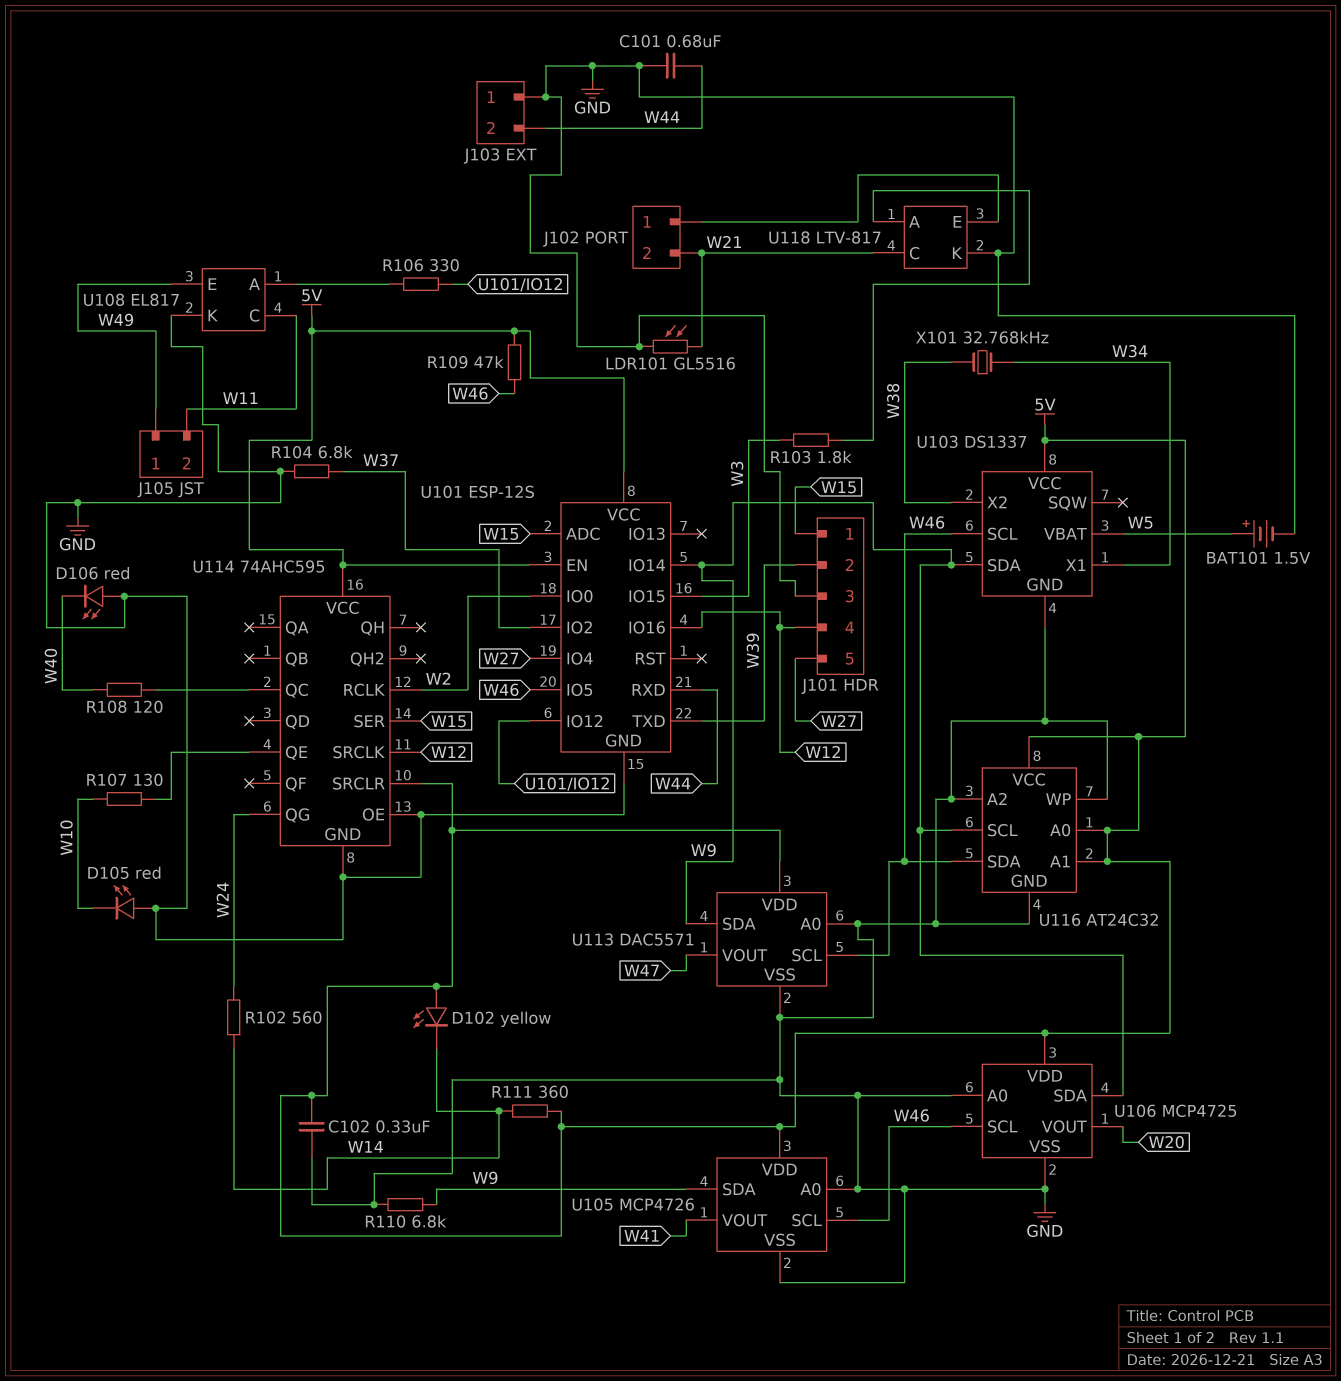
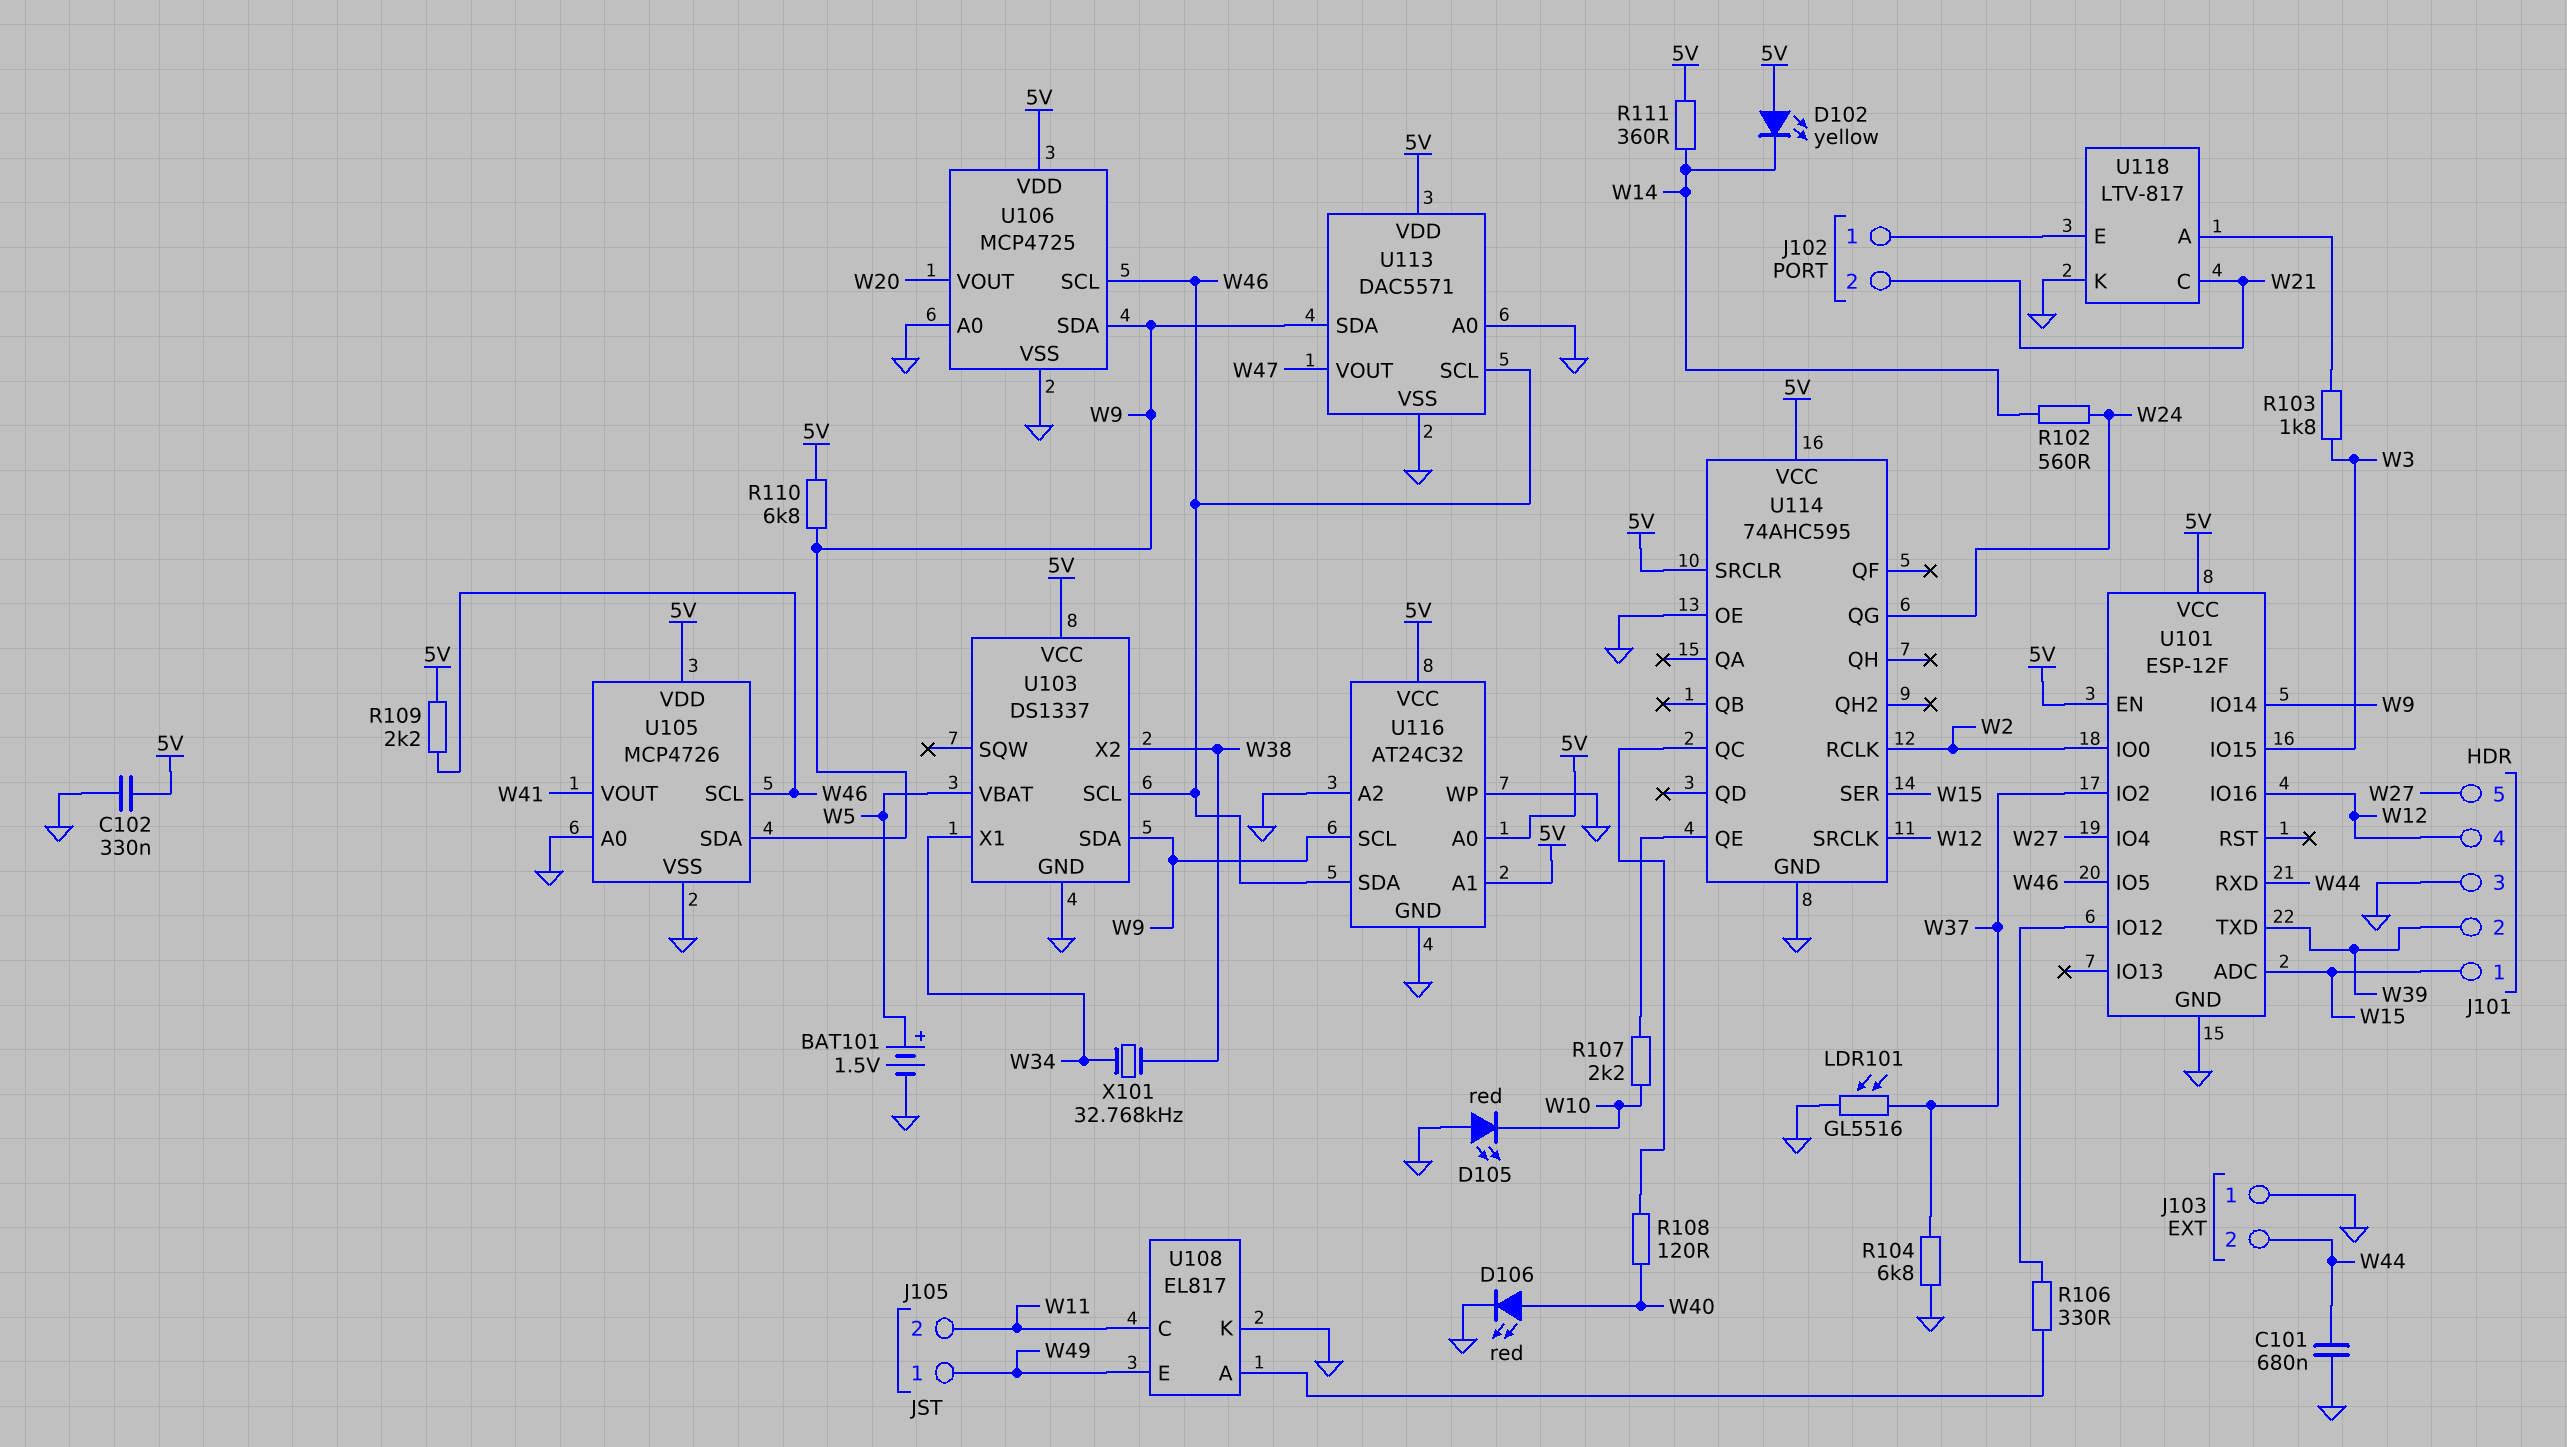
D106: LED red (A GND, K W40) -> LED red (A W40, K GND)
LDR101: GL5516 (GND, W21) -> GL5516 (GND, W37)
R107: 130 (U114/QE, W10) -> 2.2k (U114/QE, W10)
R109: 47k (5V, W46) -> 2.2k (5V, W46)
R110: 6.8k (GND, W9) -> 6.8k (5V, W9)
U101: ESP-12S -> ESP-12F

